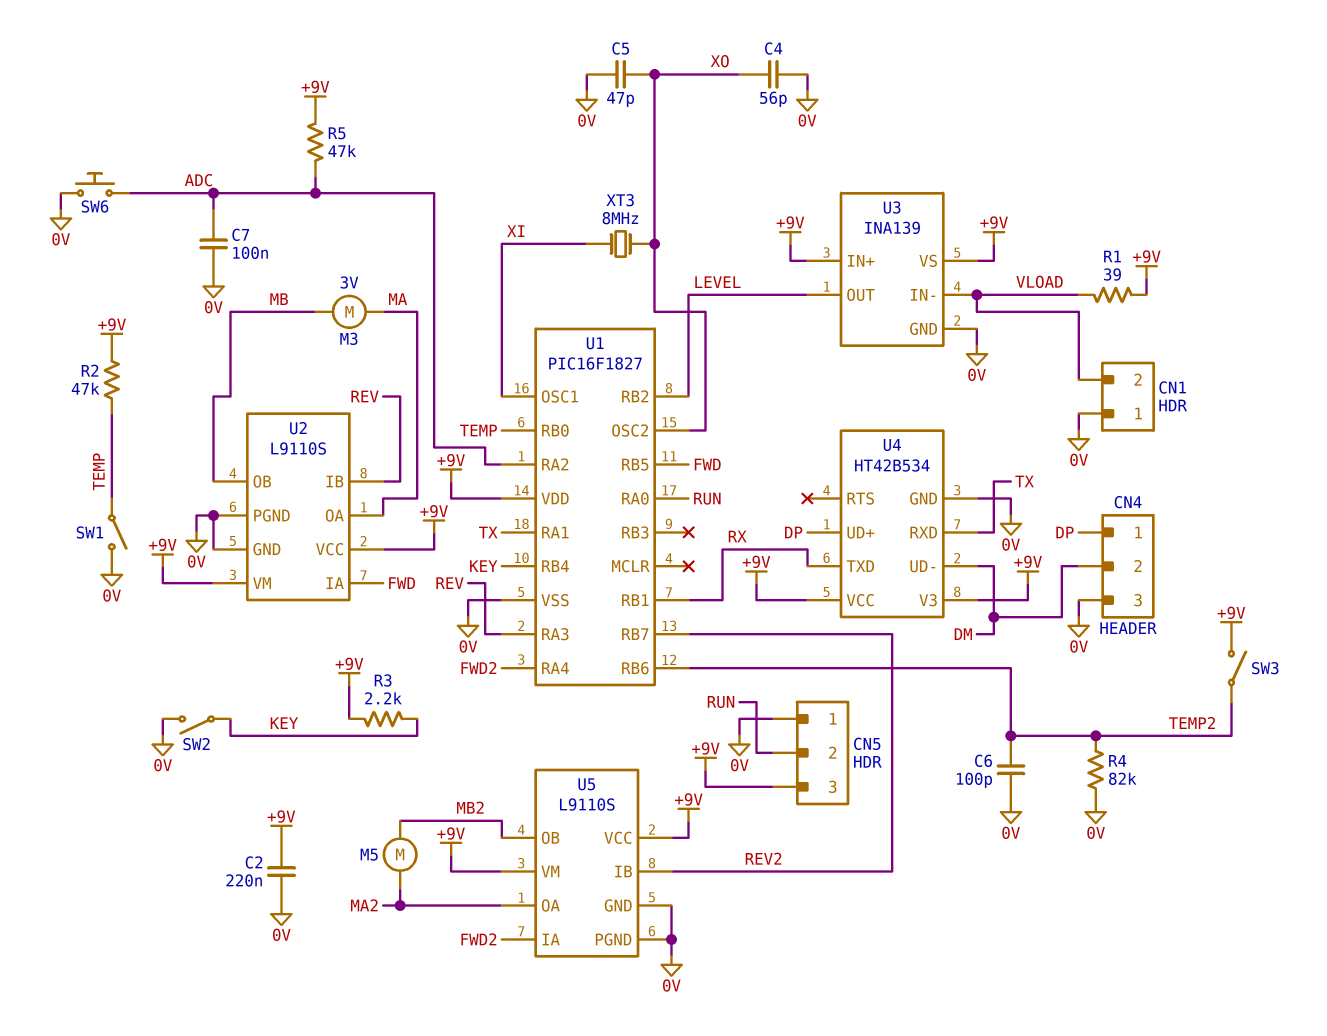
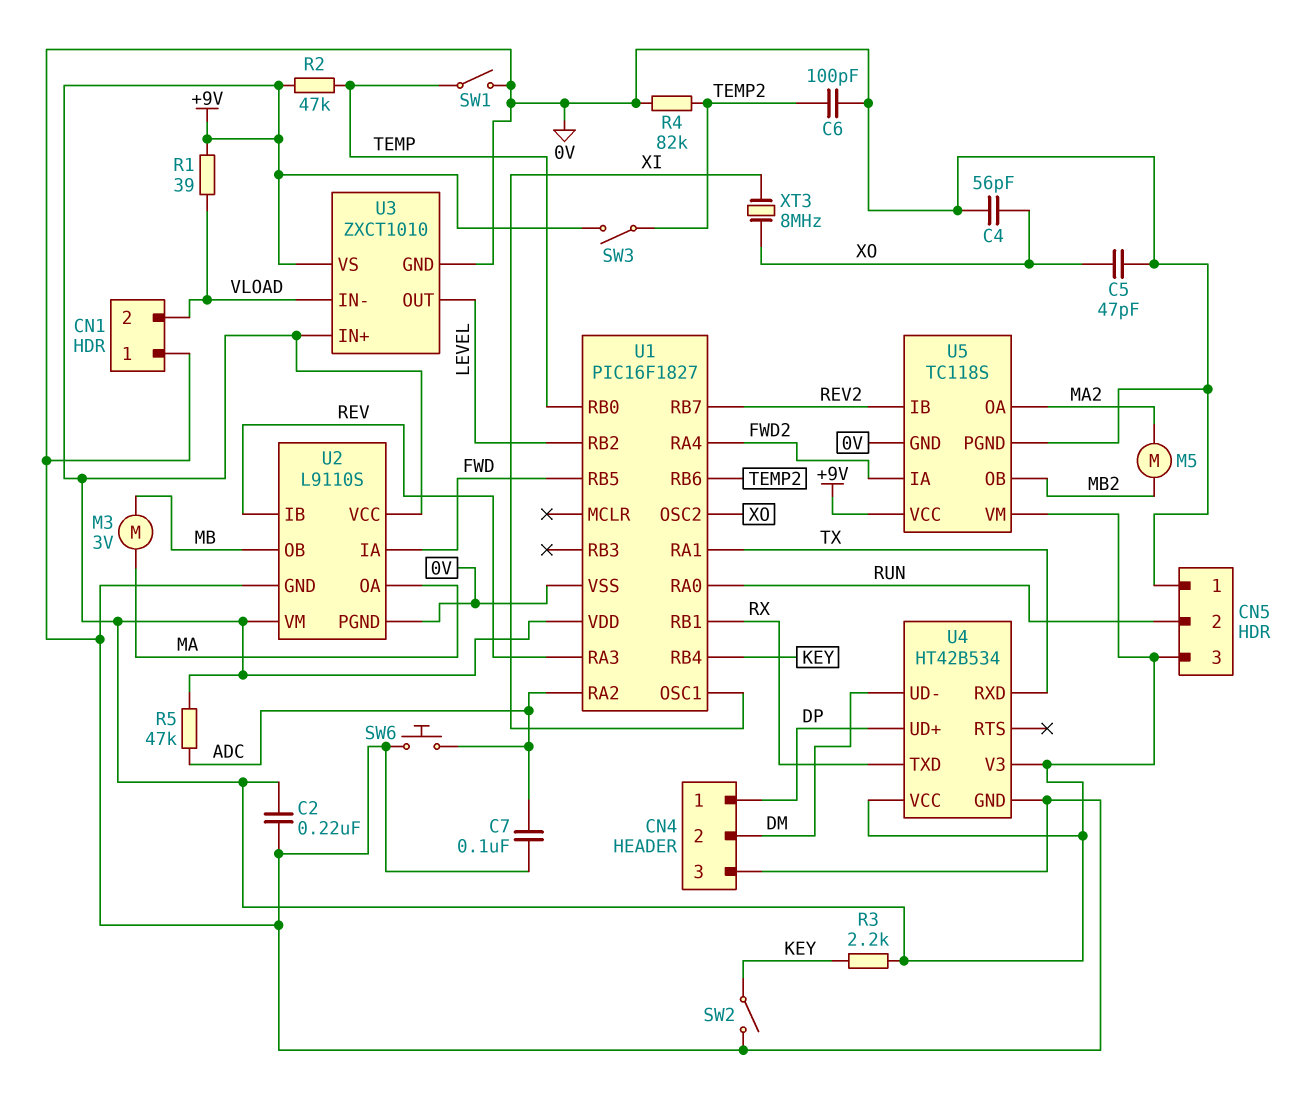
U3: INA139 -> ZXCT1010
U5: L9110S -> TC118S

